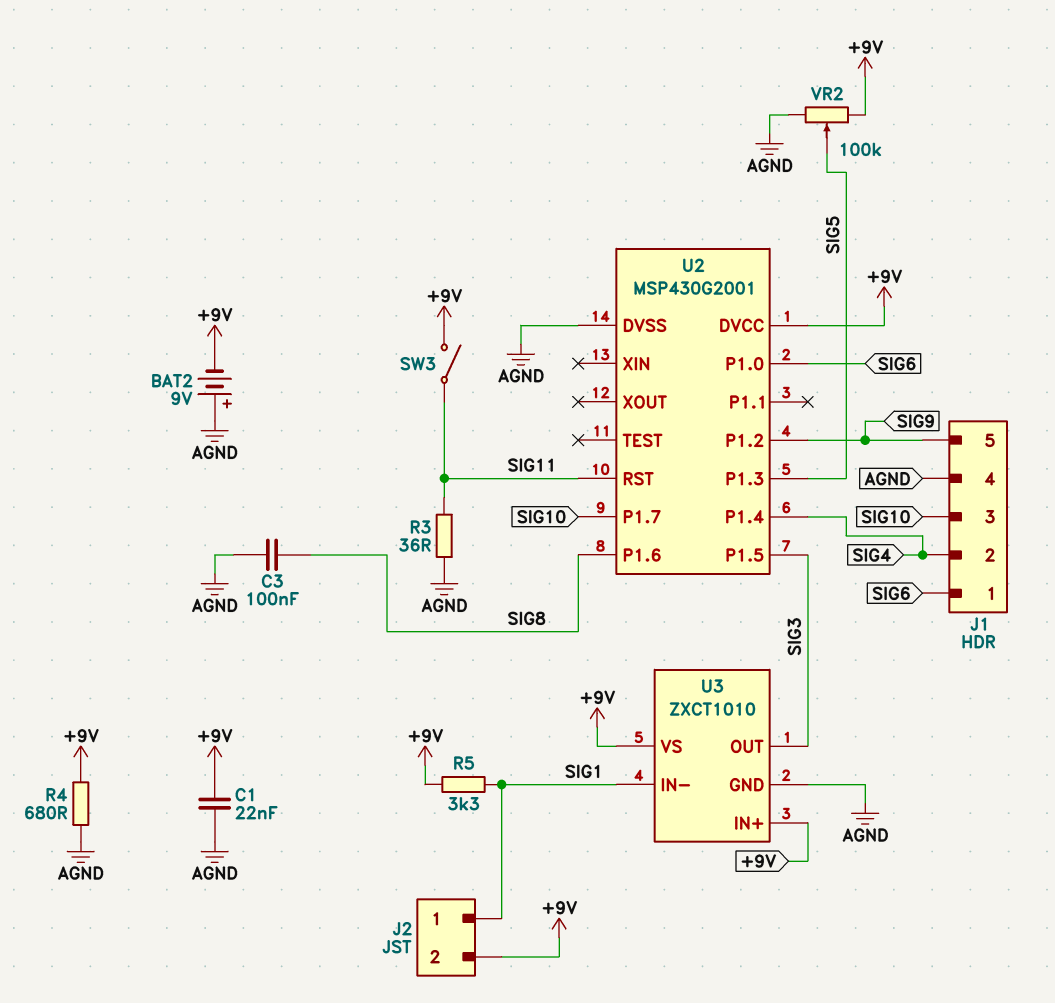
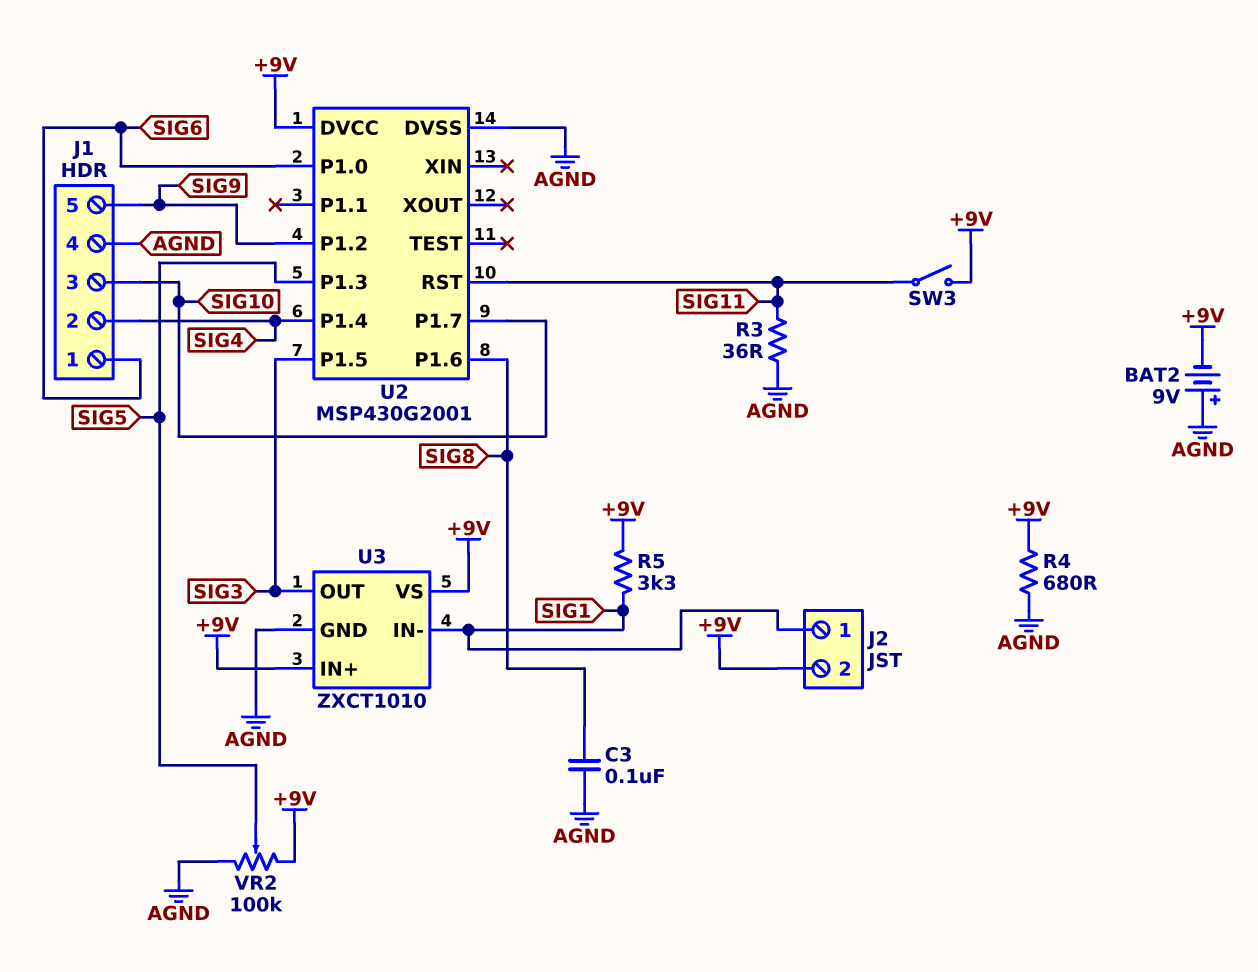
C1: 22nF (+9V, AGND) -> none

